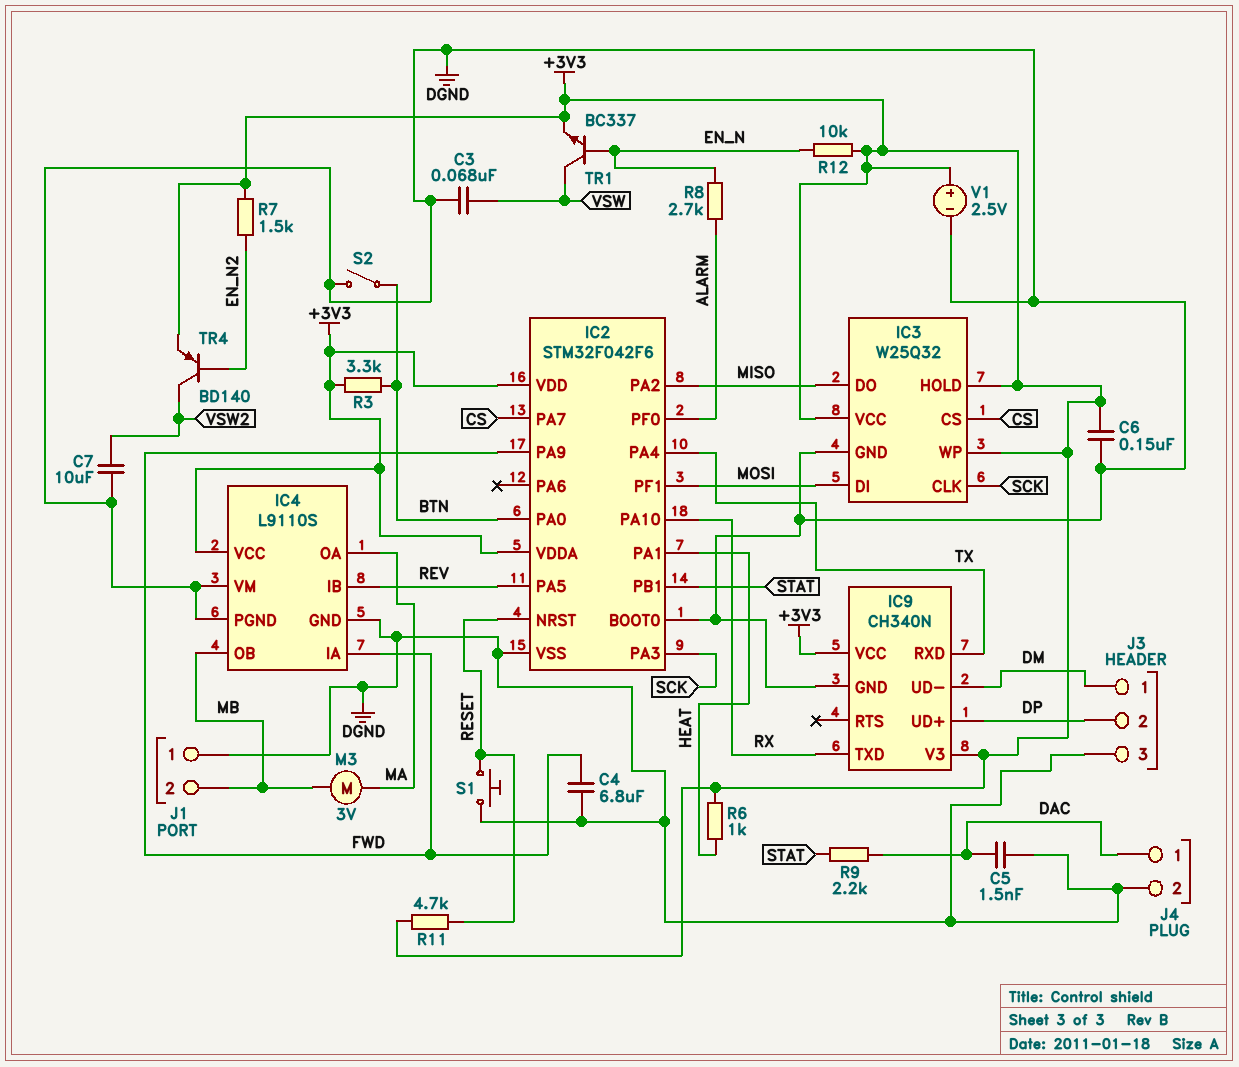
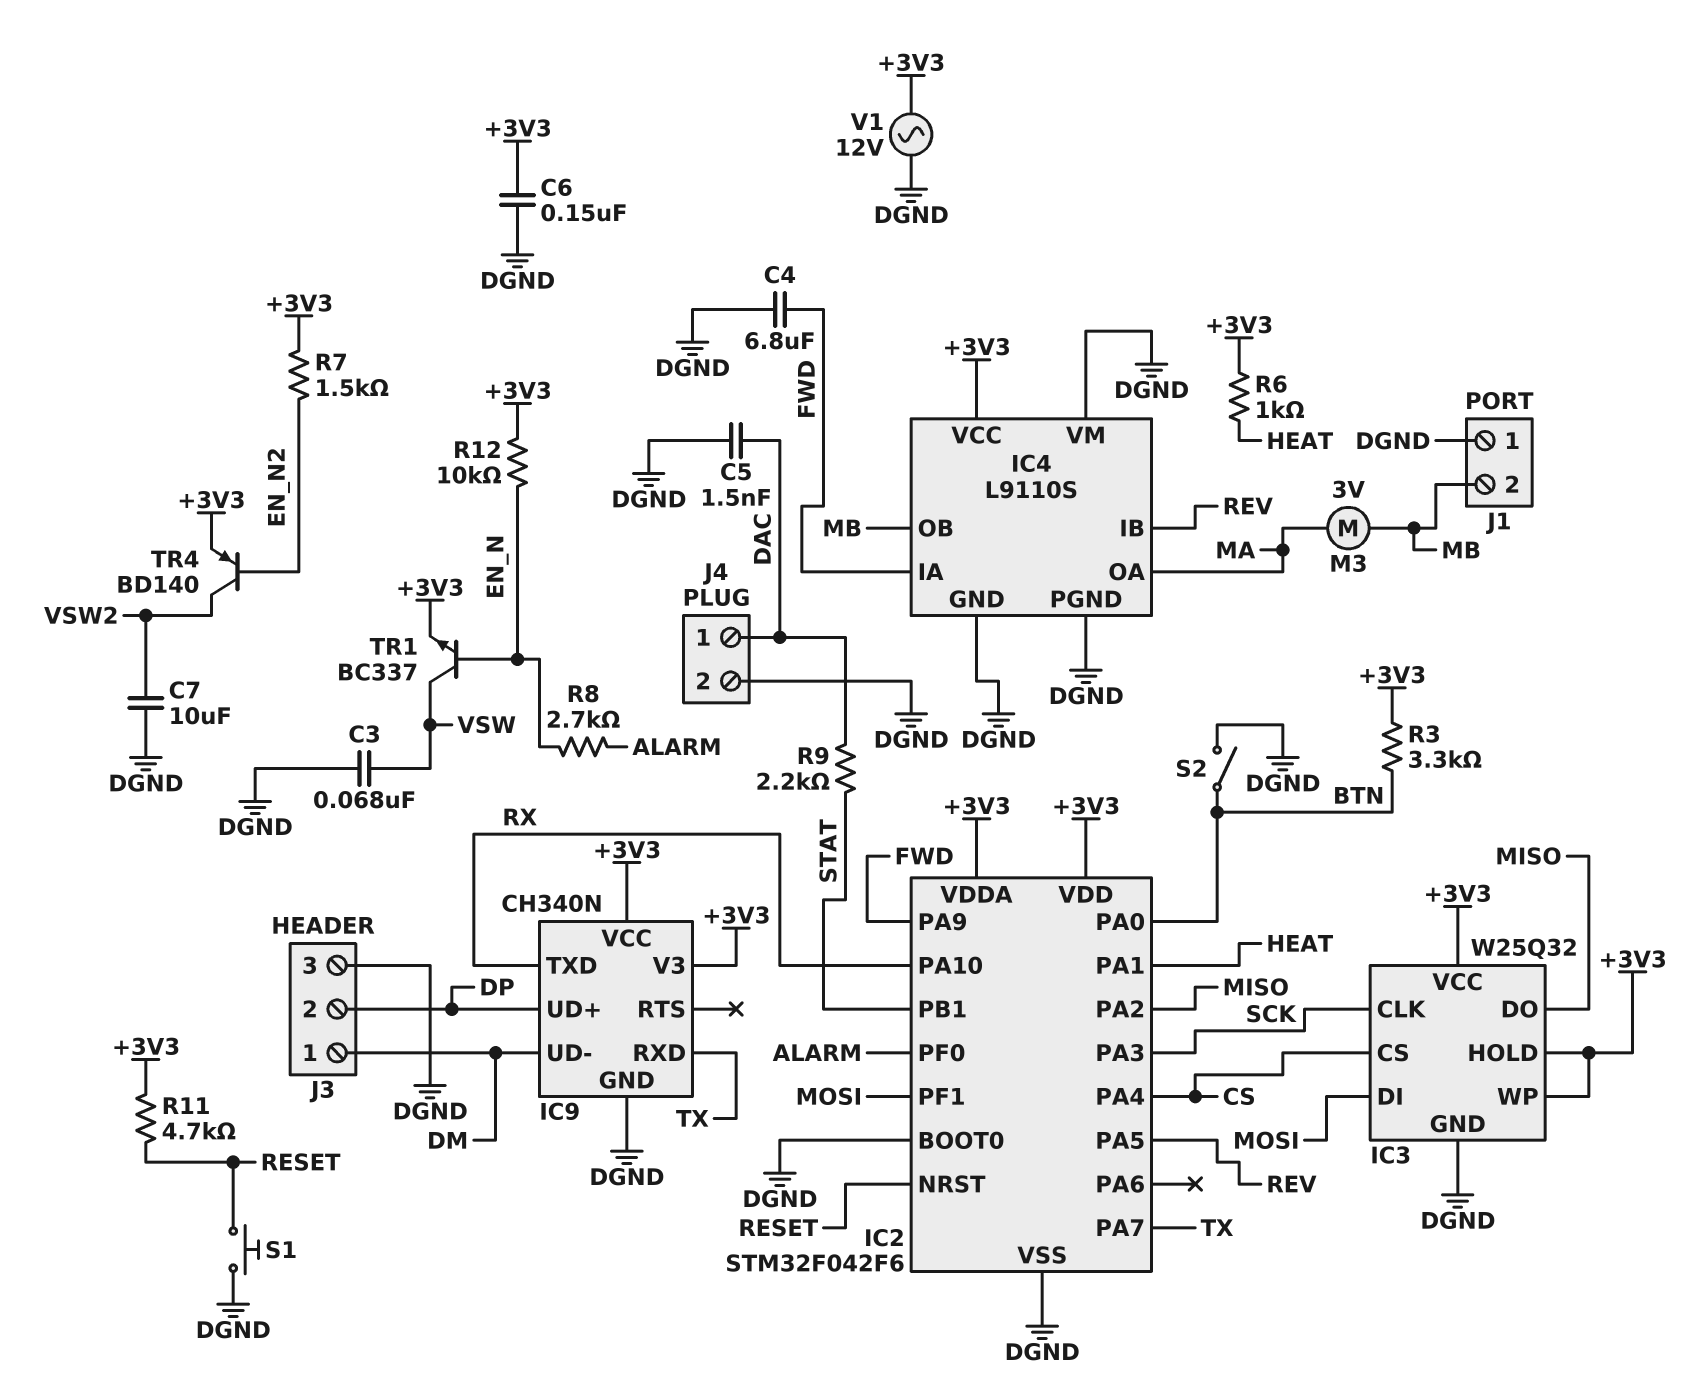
IC2 pin PA4: TX -> CS
IC2 pin PA7: CS -> TX
V1: 2.5V (plus +3V3, minus DGND) -> AC 12V (+3V3, DGND)

